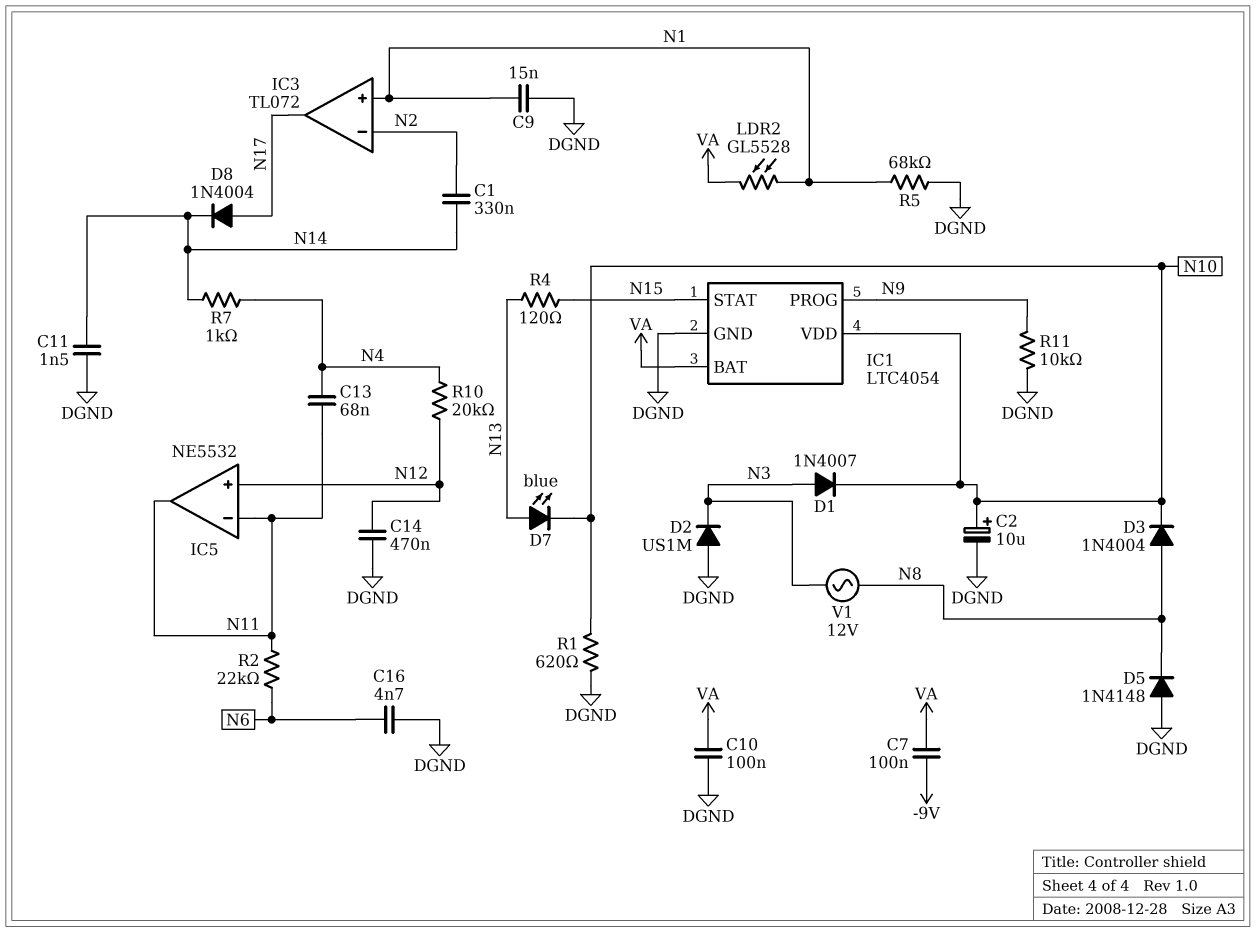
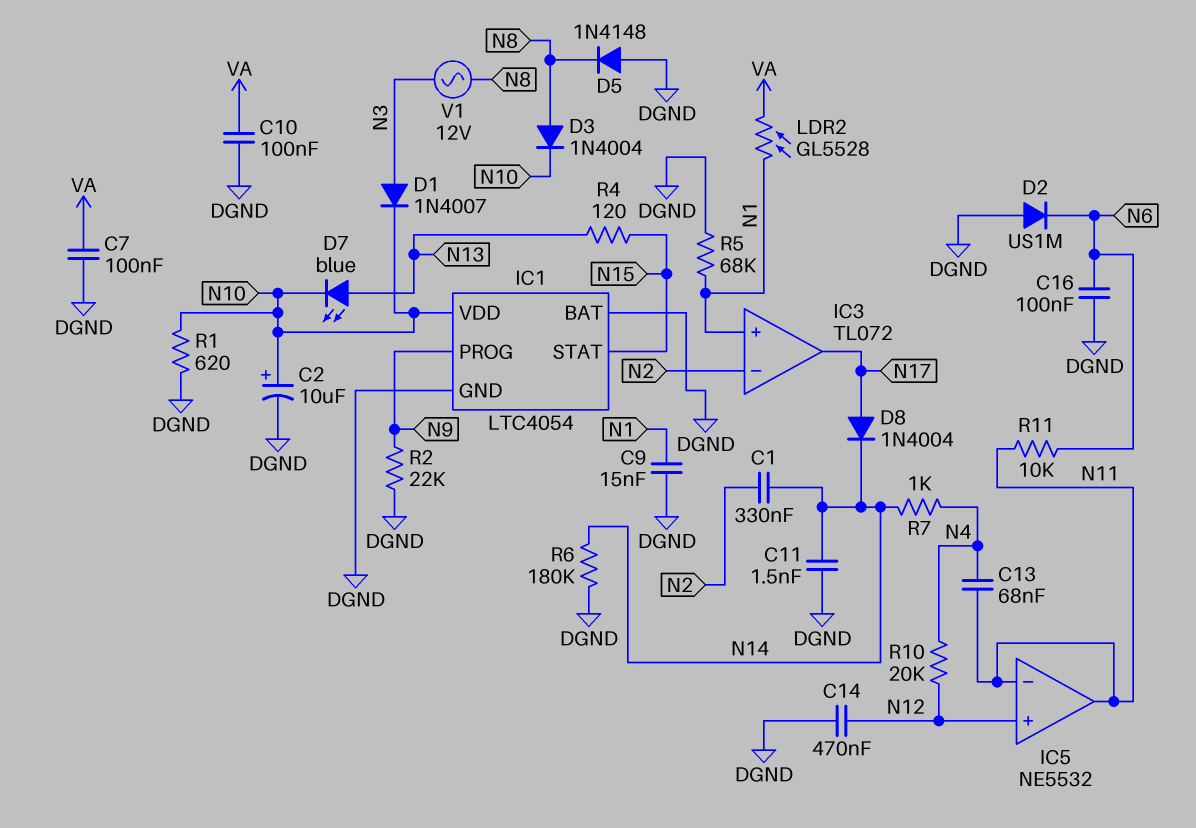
C7: 100nF (-9V, VA) -> 100nF (DGND, VA)
C16: 4.7nF (DGND, N6) -> 100nF (DGND, N6)
D2: diode US1M (A DGND, K N3) -> diode US1M (A DGND, K N6)
IC1 pin BAT: VA -> DGND
R2: 22k (N6, N11) -> 22k (DGND, N9)
R6: none -> 180k (DGND, N14)
R11: 10k (DGND, N9) -> 10k (N6, N11)

